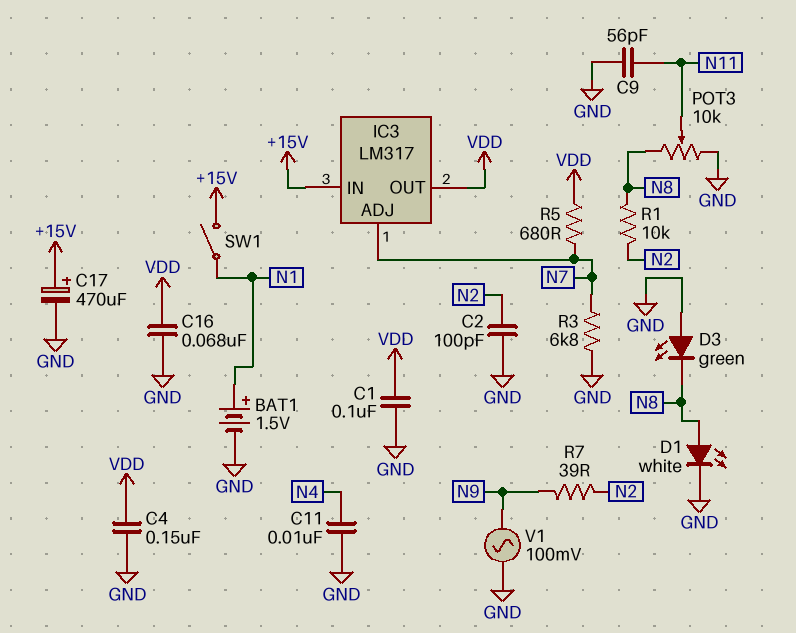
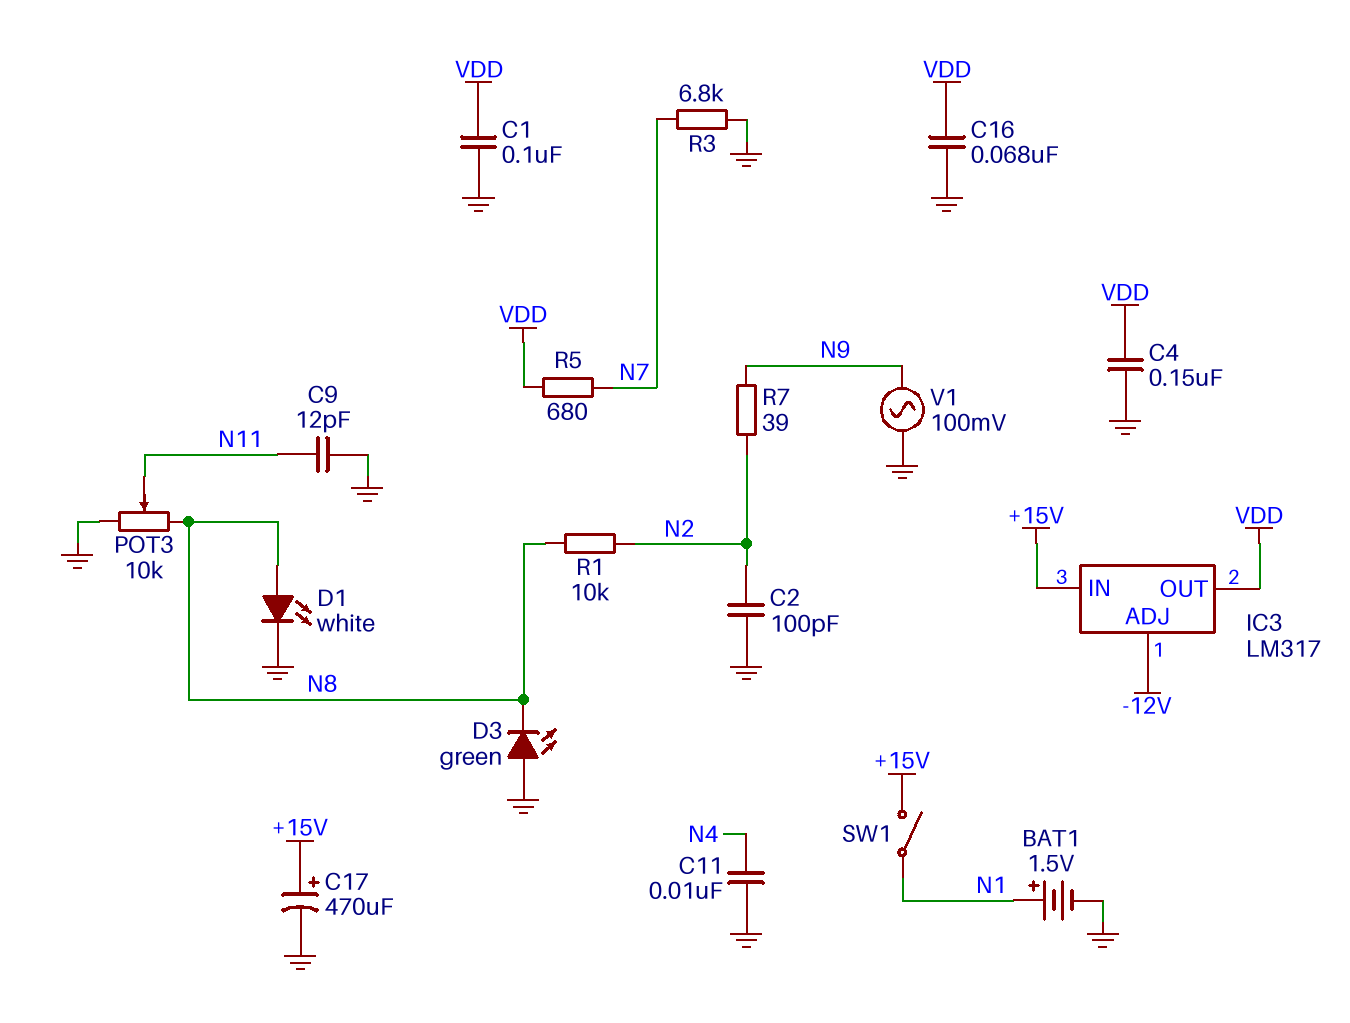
C9: 56pF (GND, N11) -> 12pF (GND, N11)
IC3 pin ADJ: N7 -> -12V

